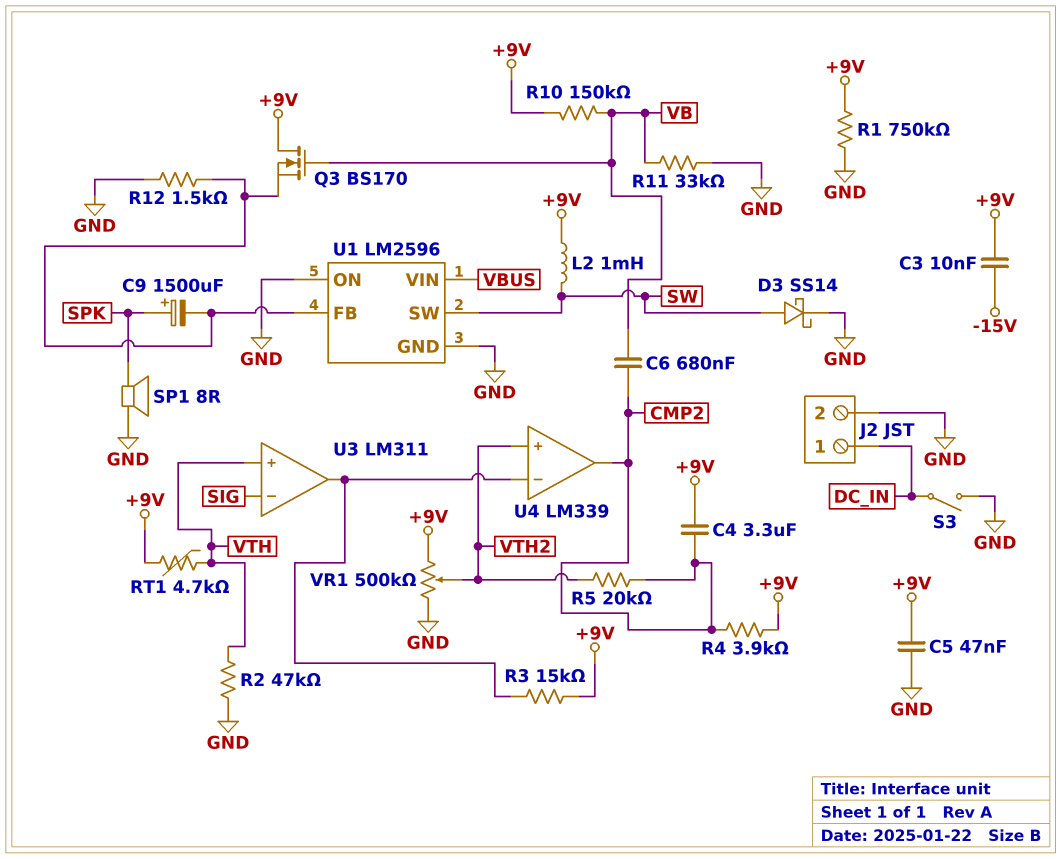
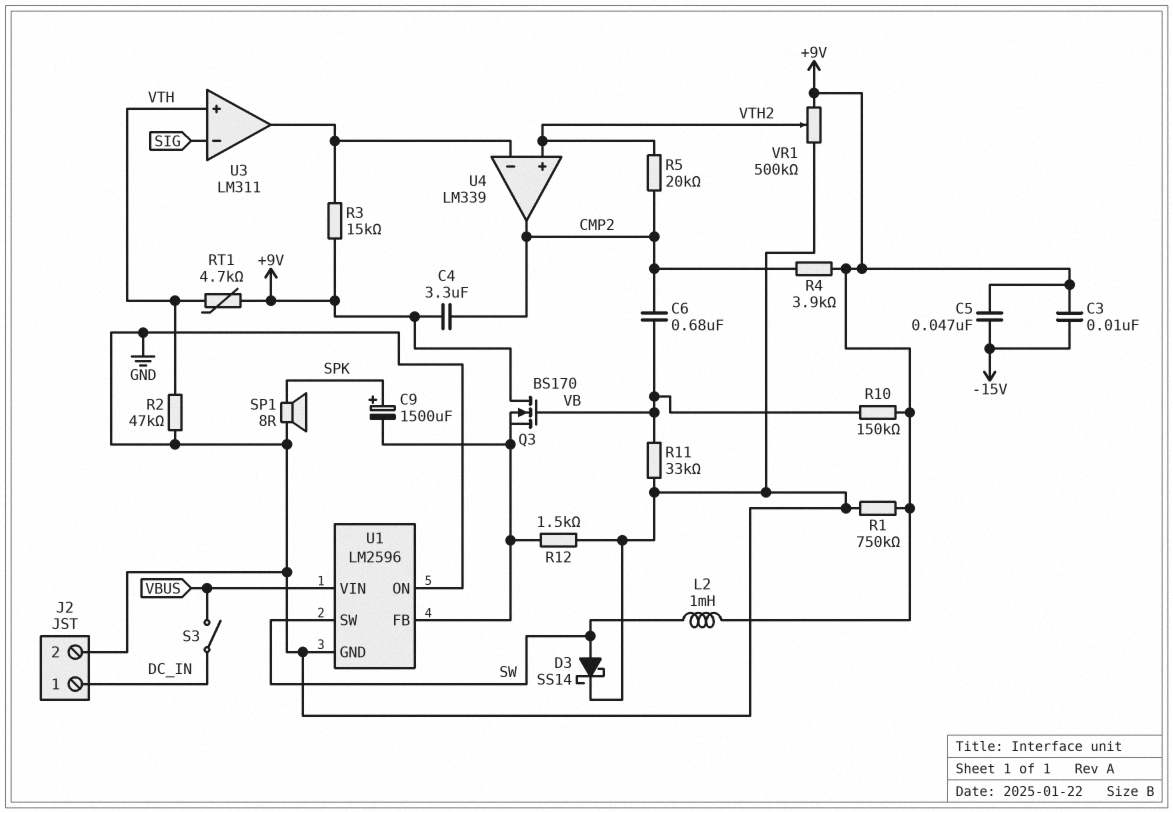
C5: 47nF (+9V, GND) -> 47nF (+9V, -15V)
S3: switch (DC_IN, GND) -> switch (DC_IN, VBUS)

